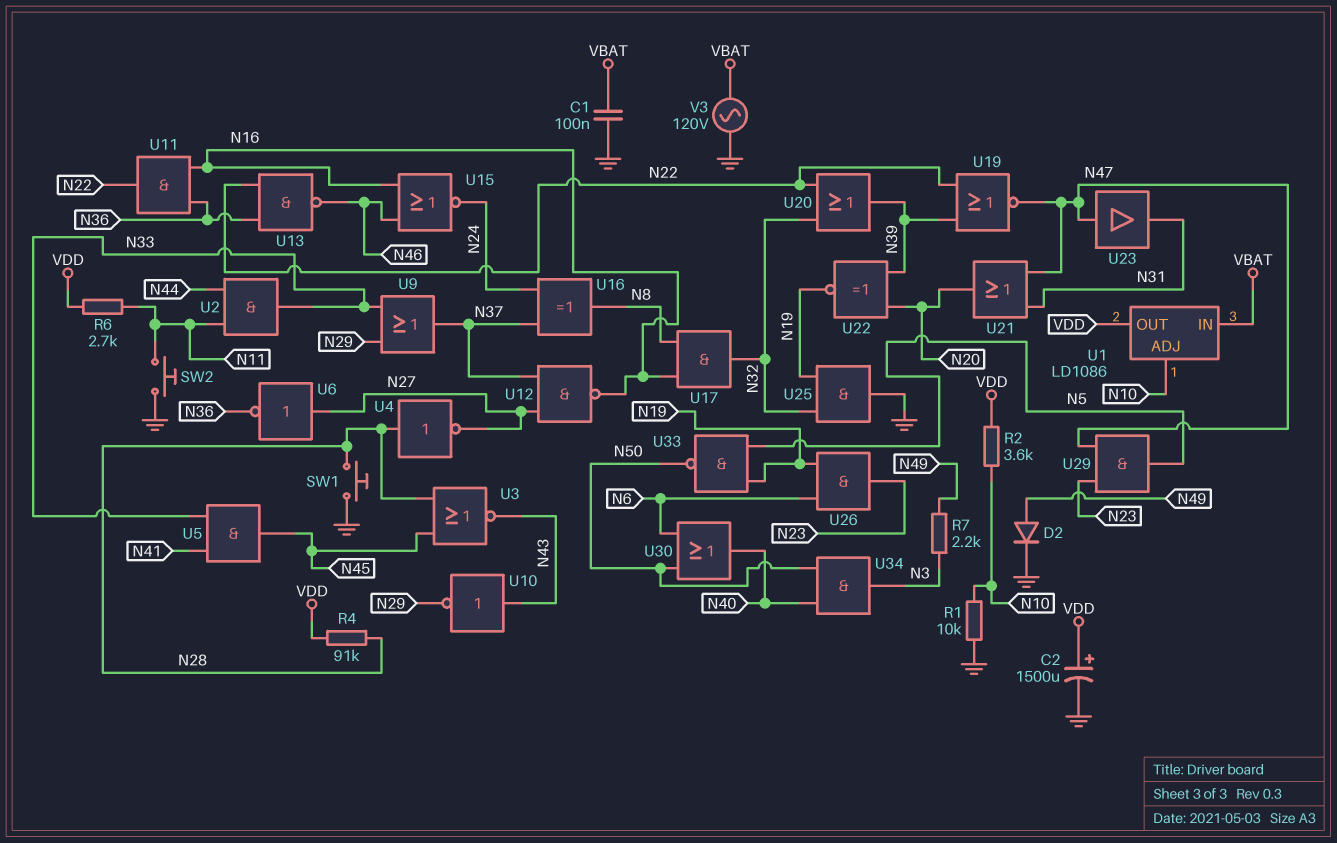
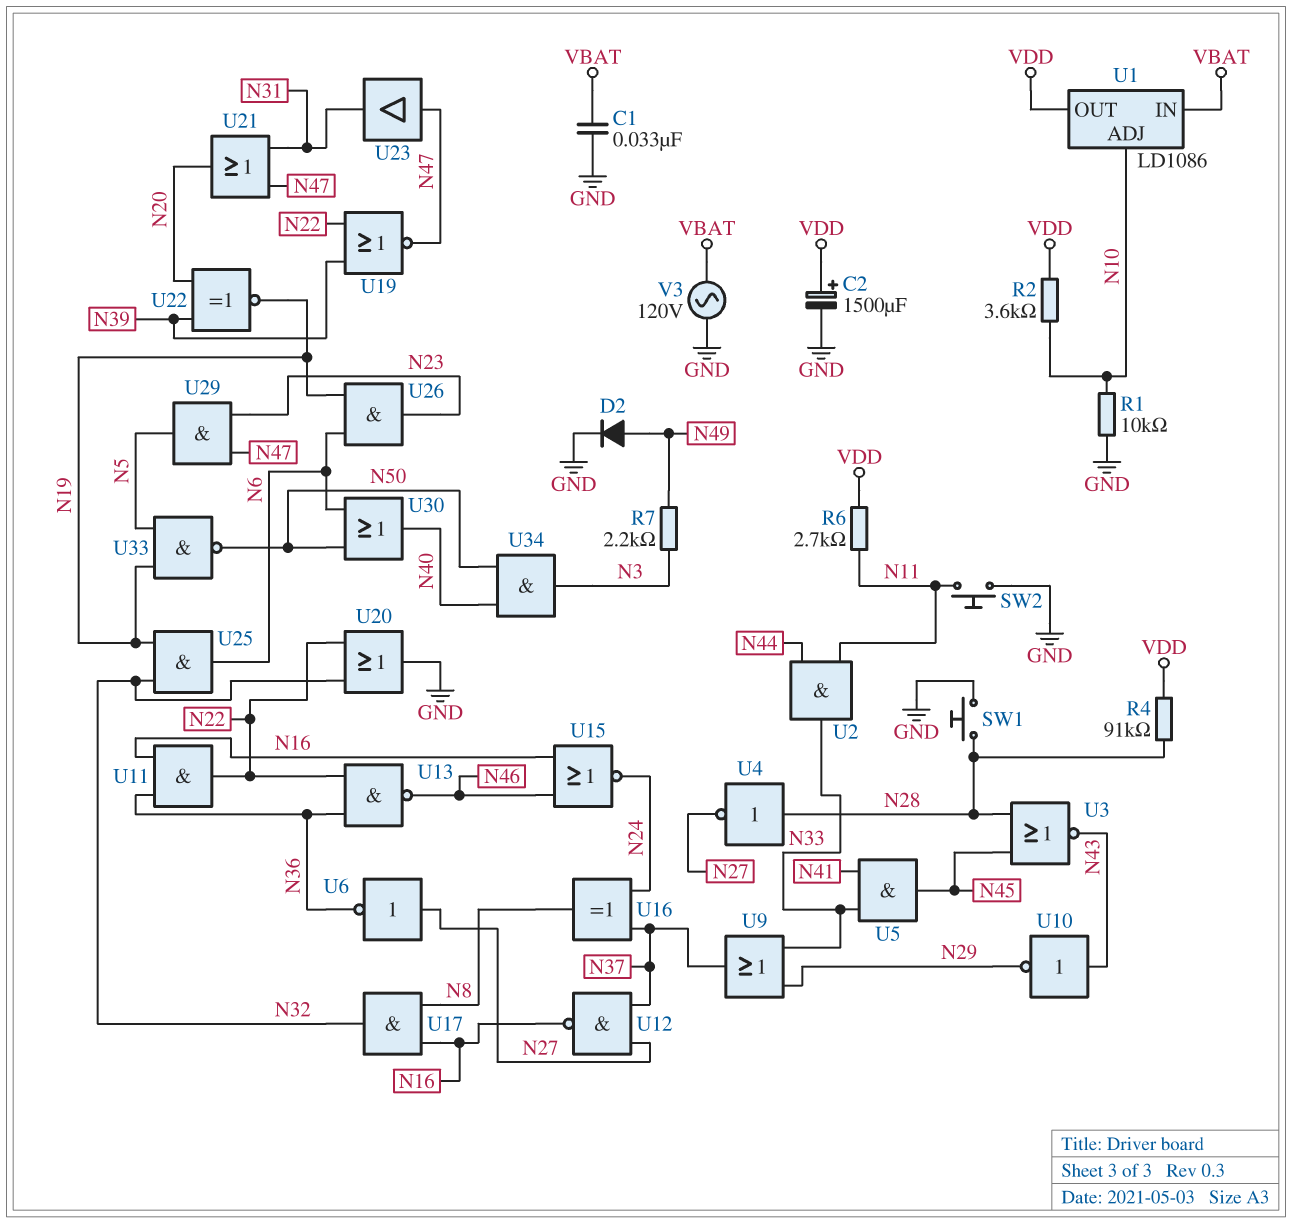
C1: 100nF (GND, VBAT) -> 33nF (GND, VBAT)
U20: OR (in N22, in N32, out N39) -> OR (in N22, in N32, out GND)
U25: AND (in N19, in N32, out GND) -> AND (in N19, in N32, out N6)

